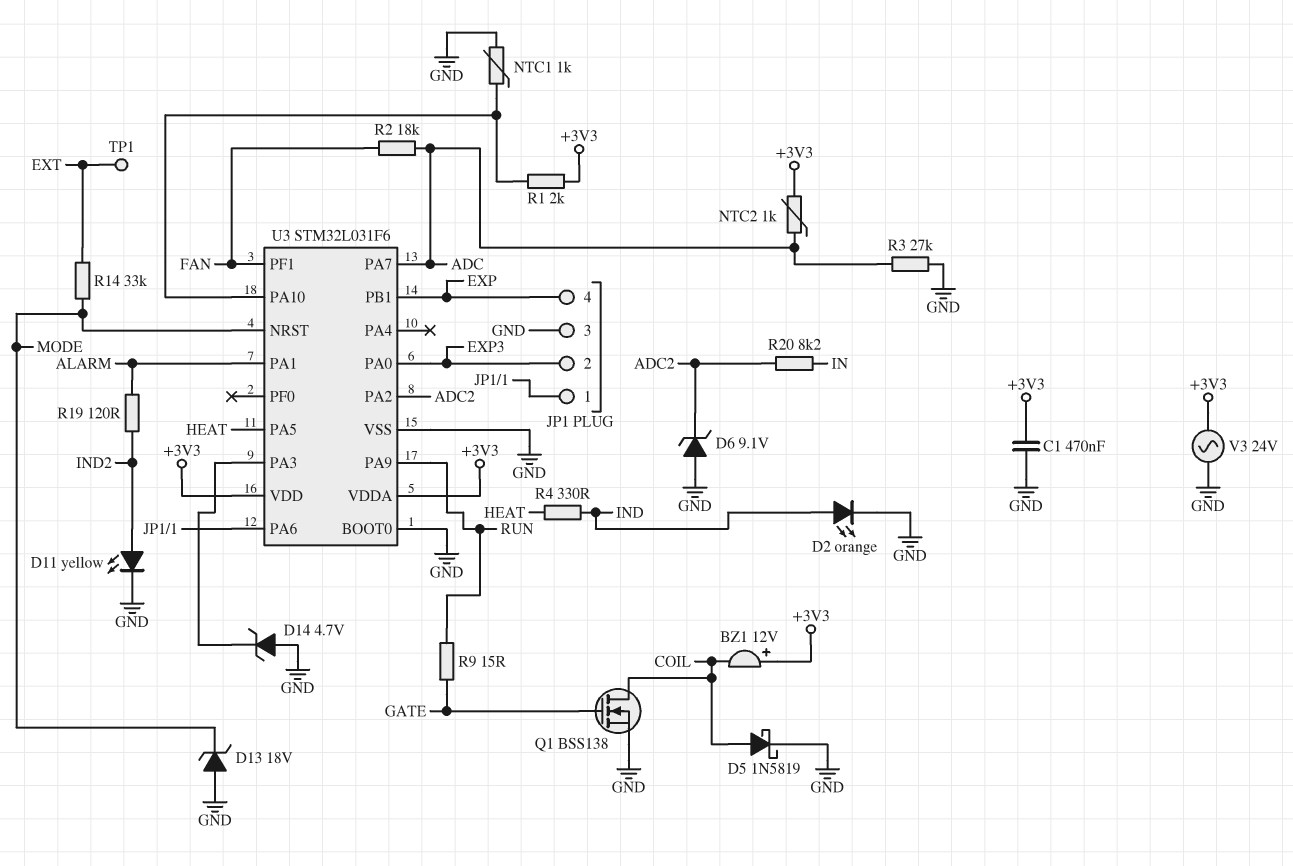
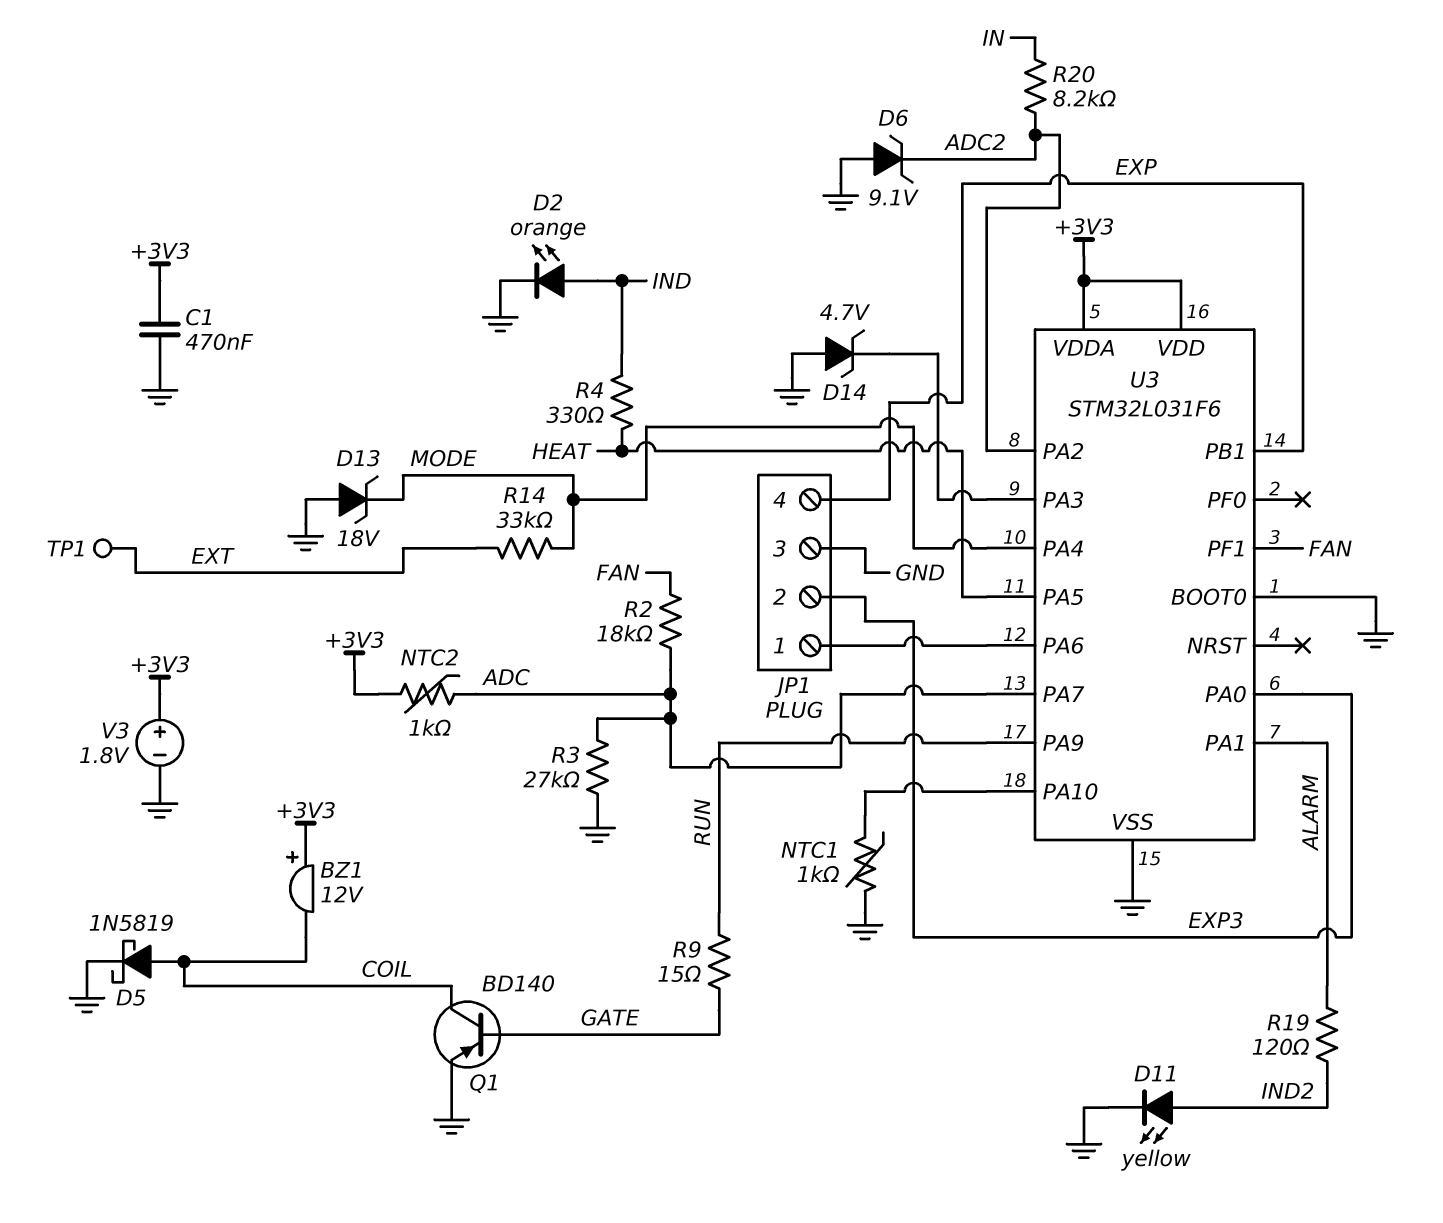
Q1: NMOS BSS138 (G GATE, D COIL, S GND) -> PNP BD140 (B GATE, C COIL, E GND)
R1: 2k (+3V3, U3/PA10) -> none
U3 pin NRST: MODE -> none
U3 pin PA4: none -> MODE
V3: AC 24V (+3V3, GND) -> 1.8V (plus +3V3, minus GND)

